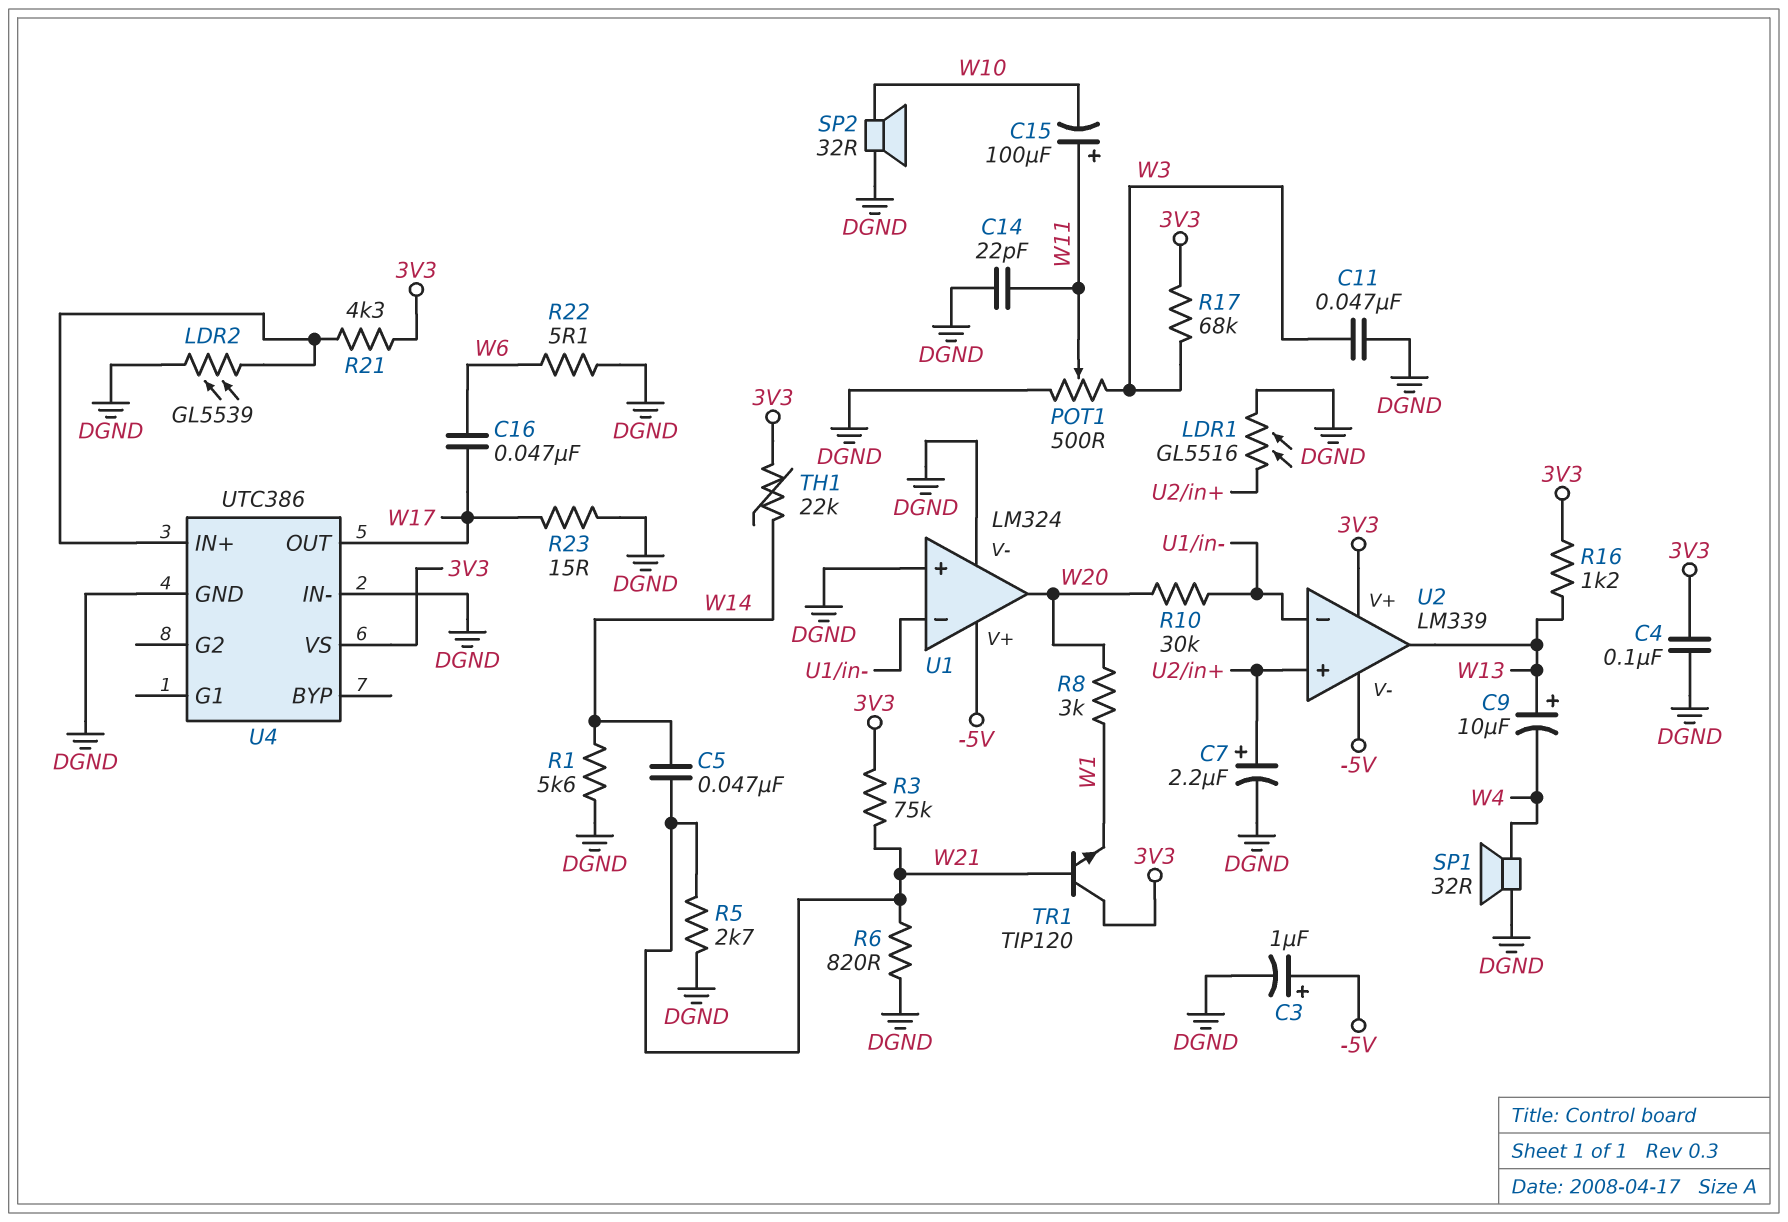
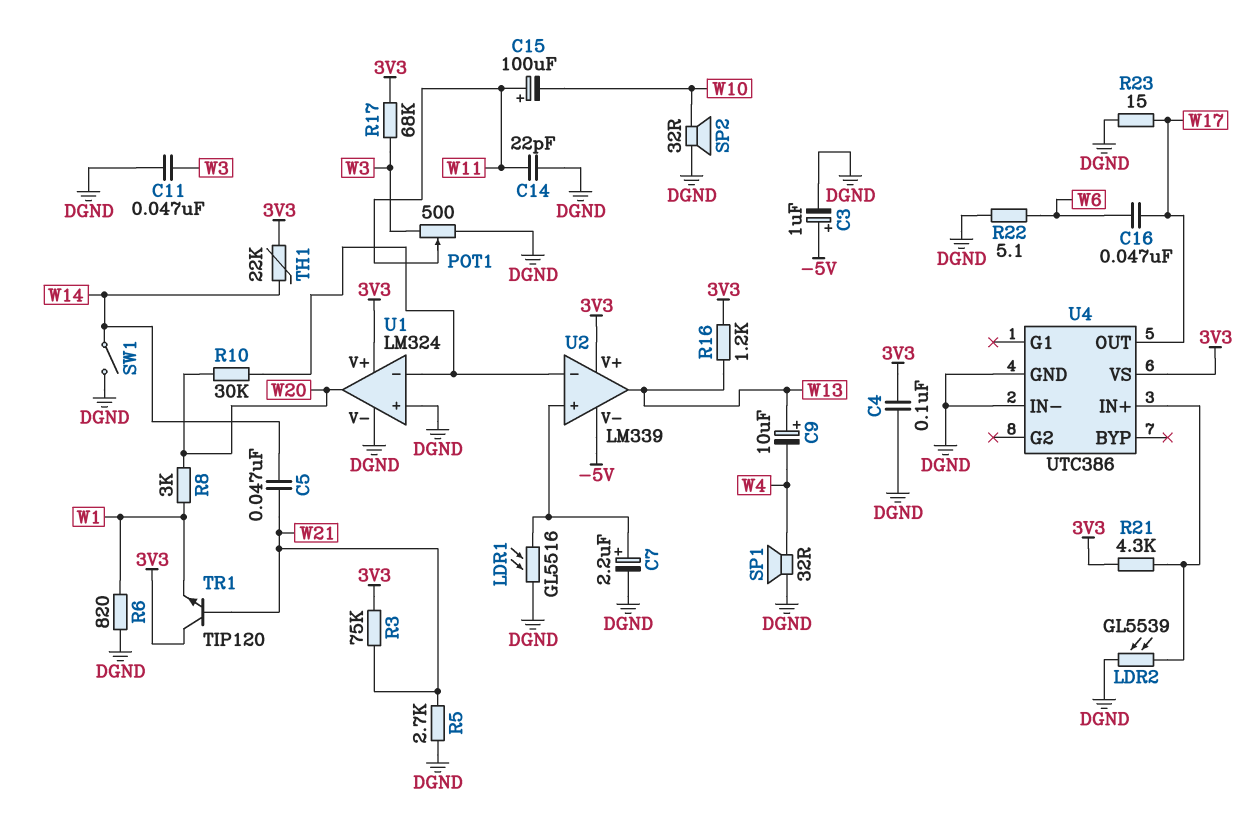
R1: 5.6k (DGND, W14) -> none
R6: 820 (DGND, W21) -> 820 (DGND, W1)
SW1: none -> switch (DGND, W14)
U1 pin V+: -5V -> 3V3

